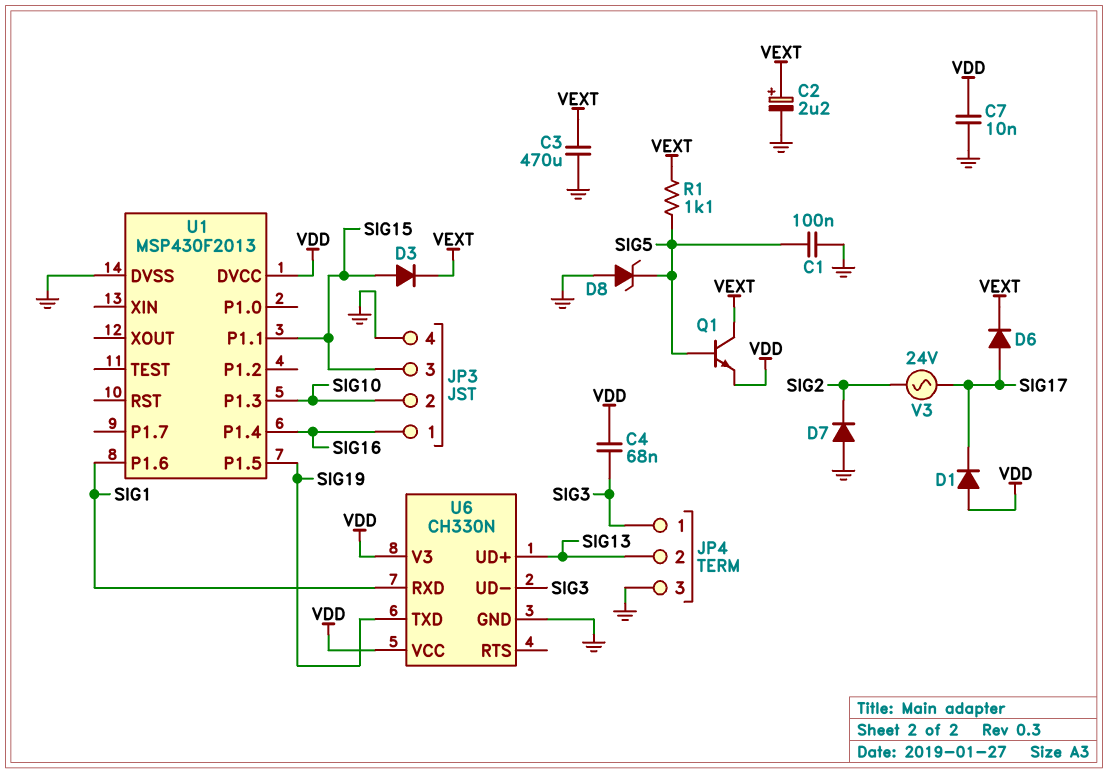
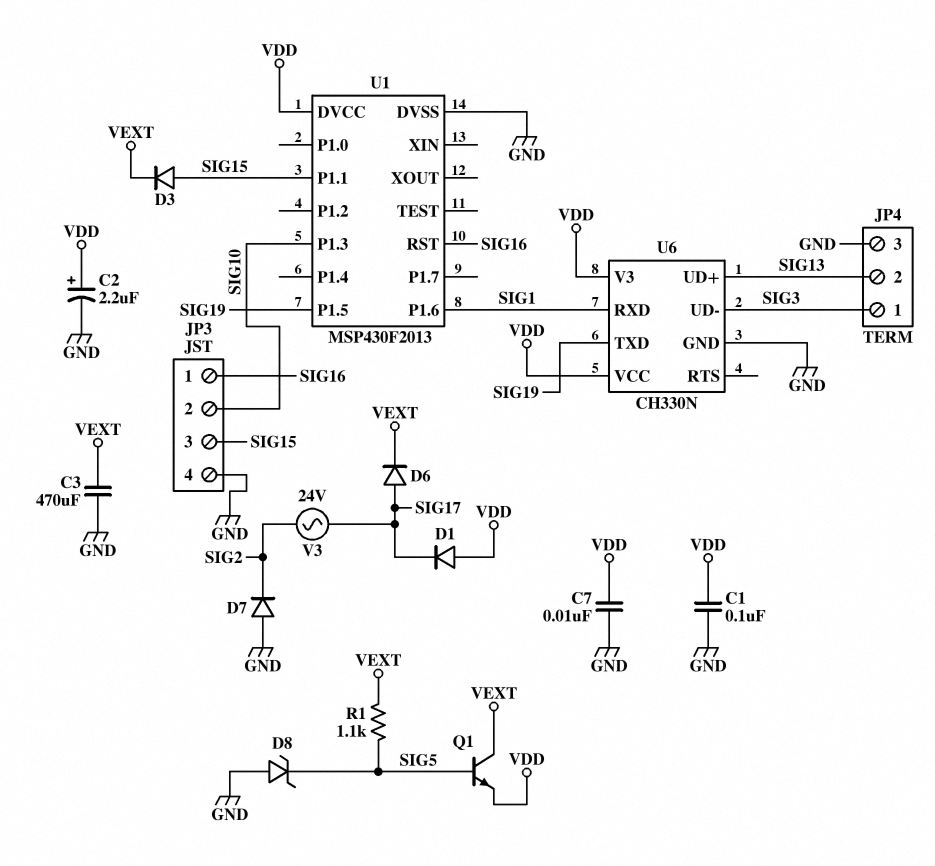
C1: 100nF (GND, SIG5) -> 100nF (GND, VDD)
C2: 2.2uF (plus VEXT, minus GND) -> 2.2uF (plus VDD, minus GND)
C4: 68nF (SIG3, VDD) -> none
U1 pin P1.4: SIG16 -> none
U1 pin RST: none -> SIG16

